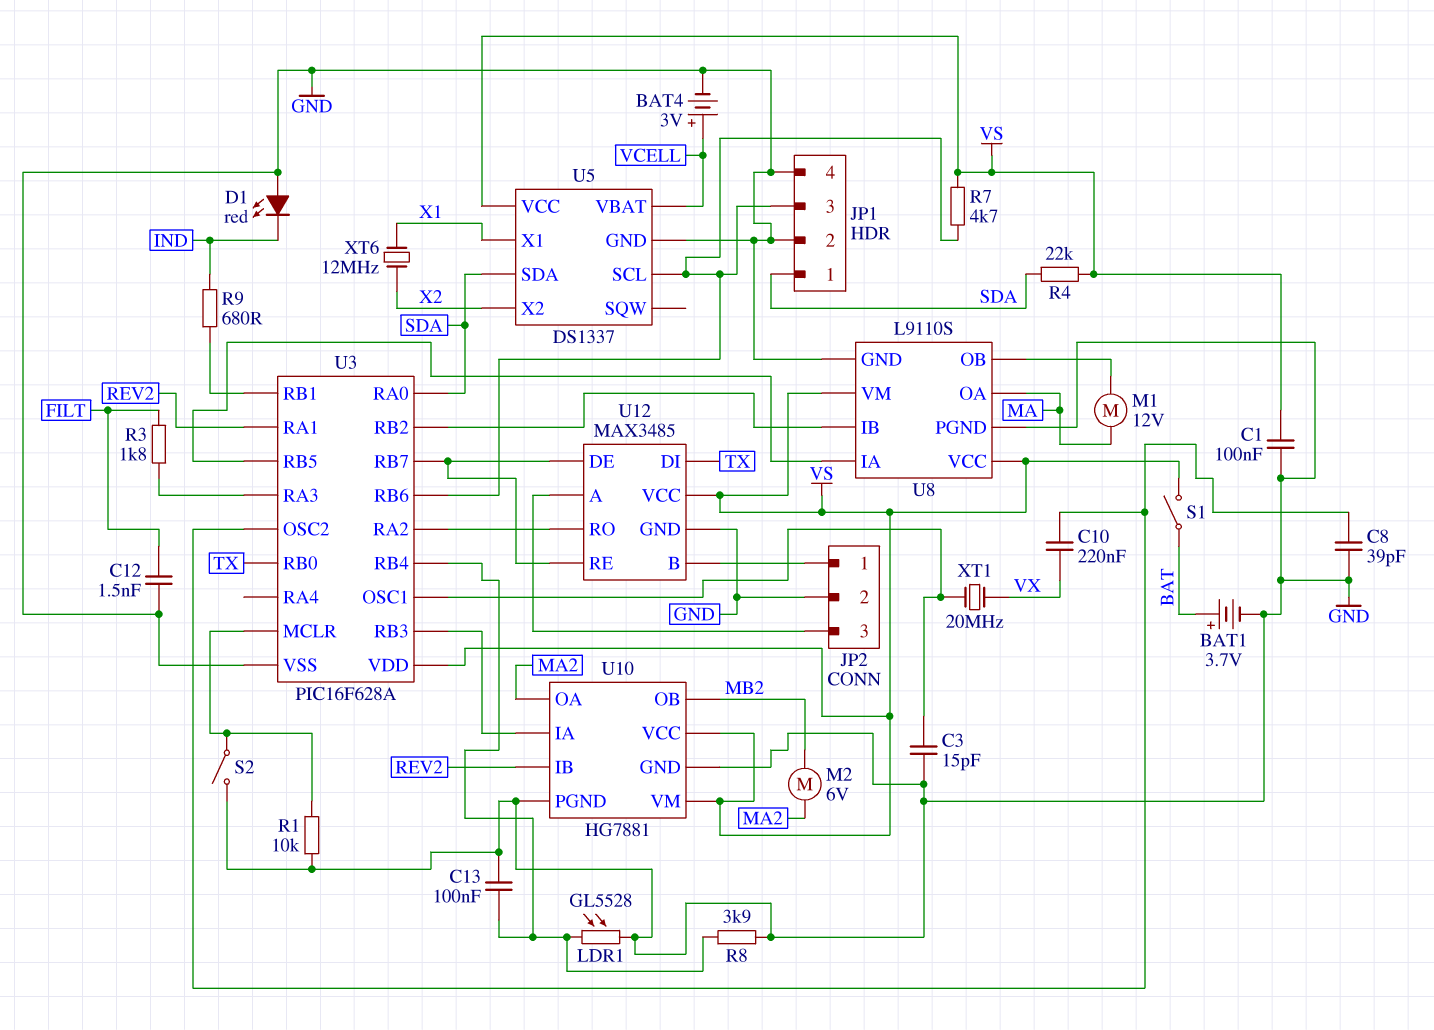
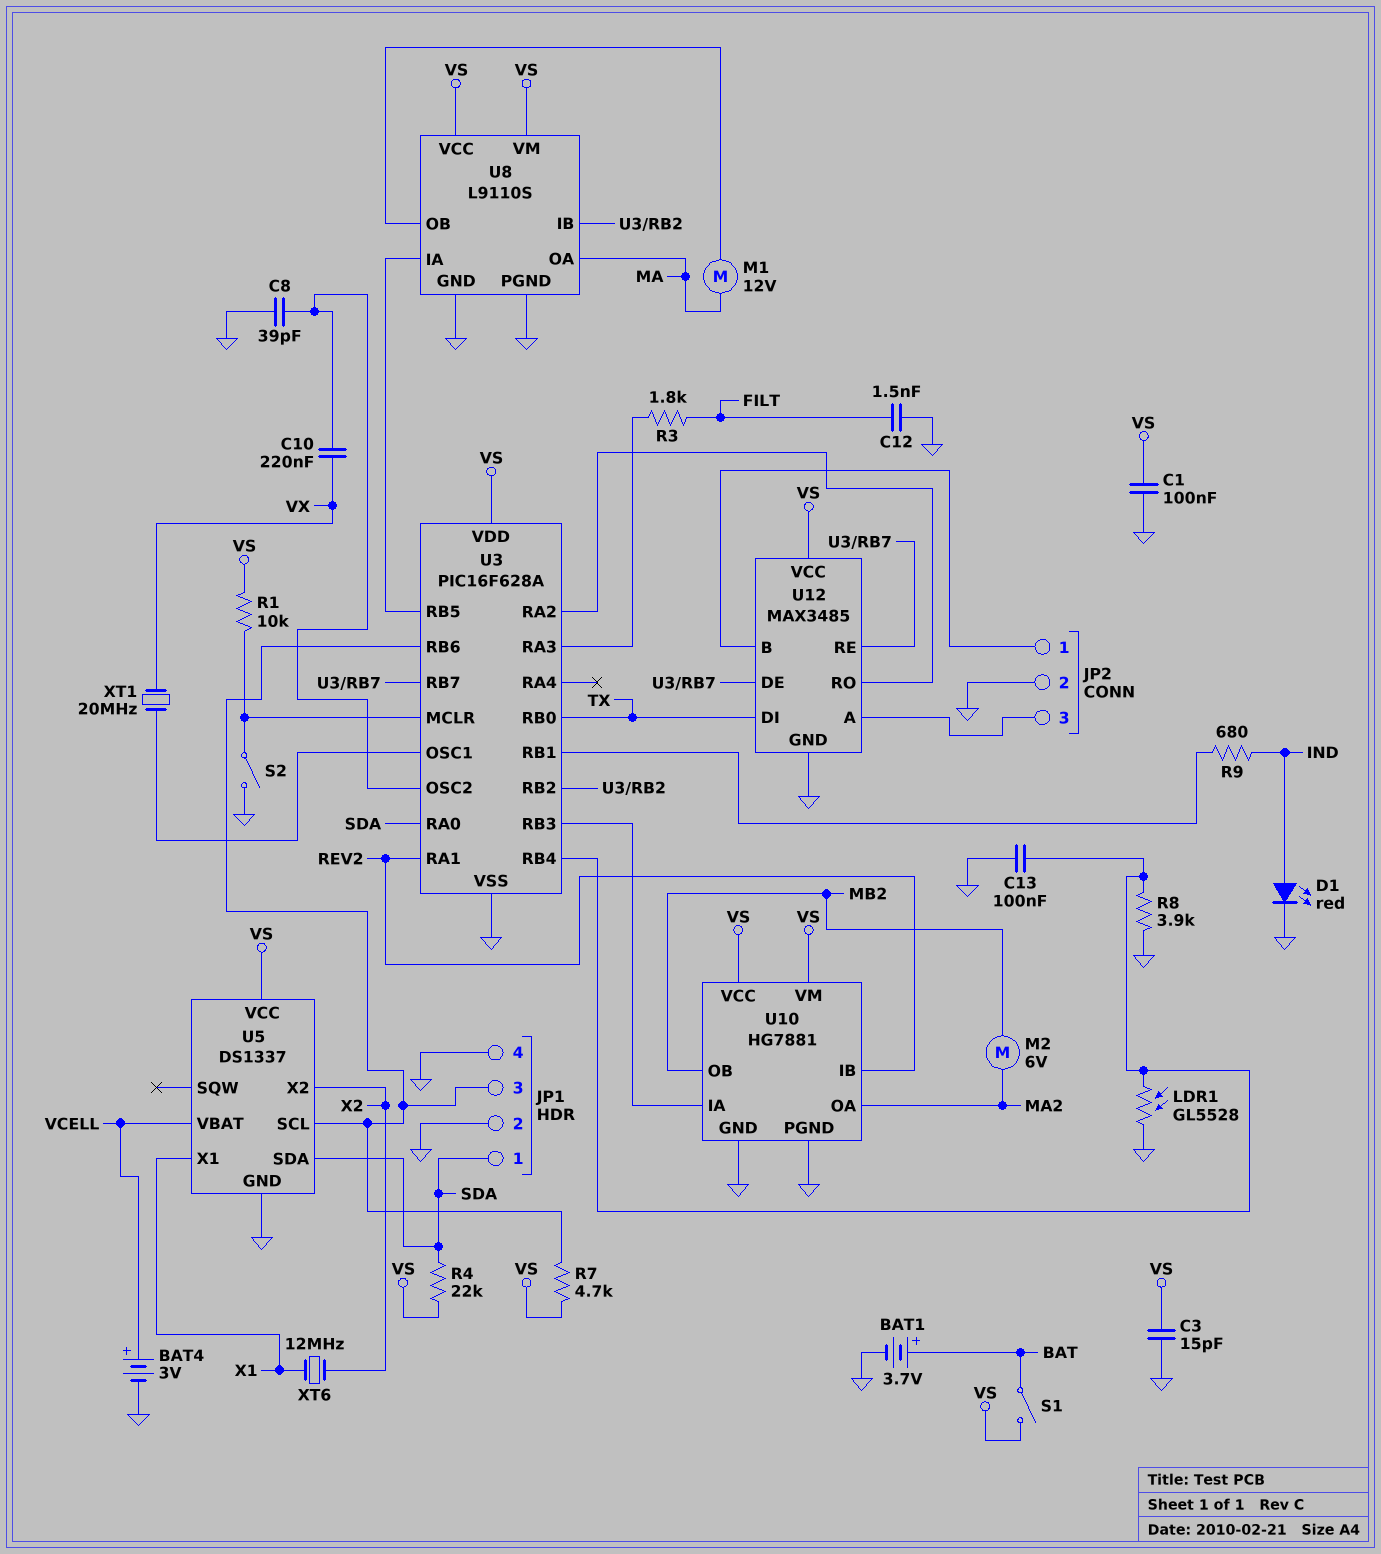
C3: 15pF (GND, U3/OSC1) -> 15pF (GND, VS)
D1: LED red (A GND, K IND) -> LED red (A IND, K GND)
R1: 10k (GND, U3/MCLR) -> 10k (U3/MCLR, VS)

